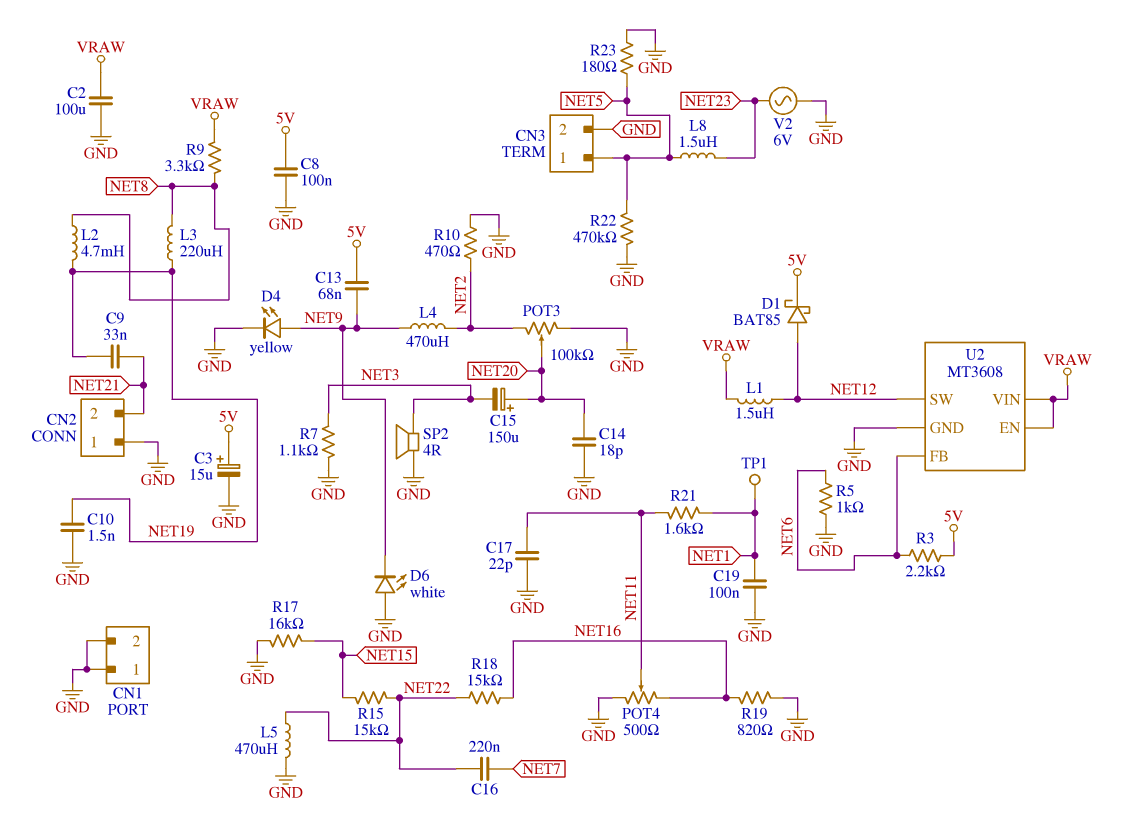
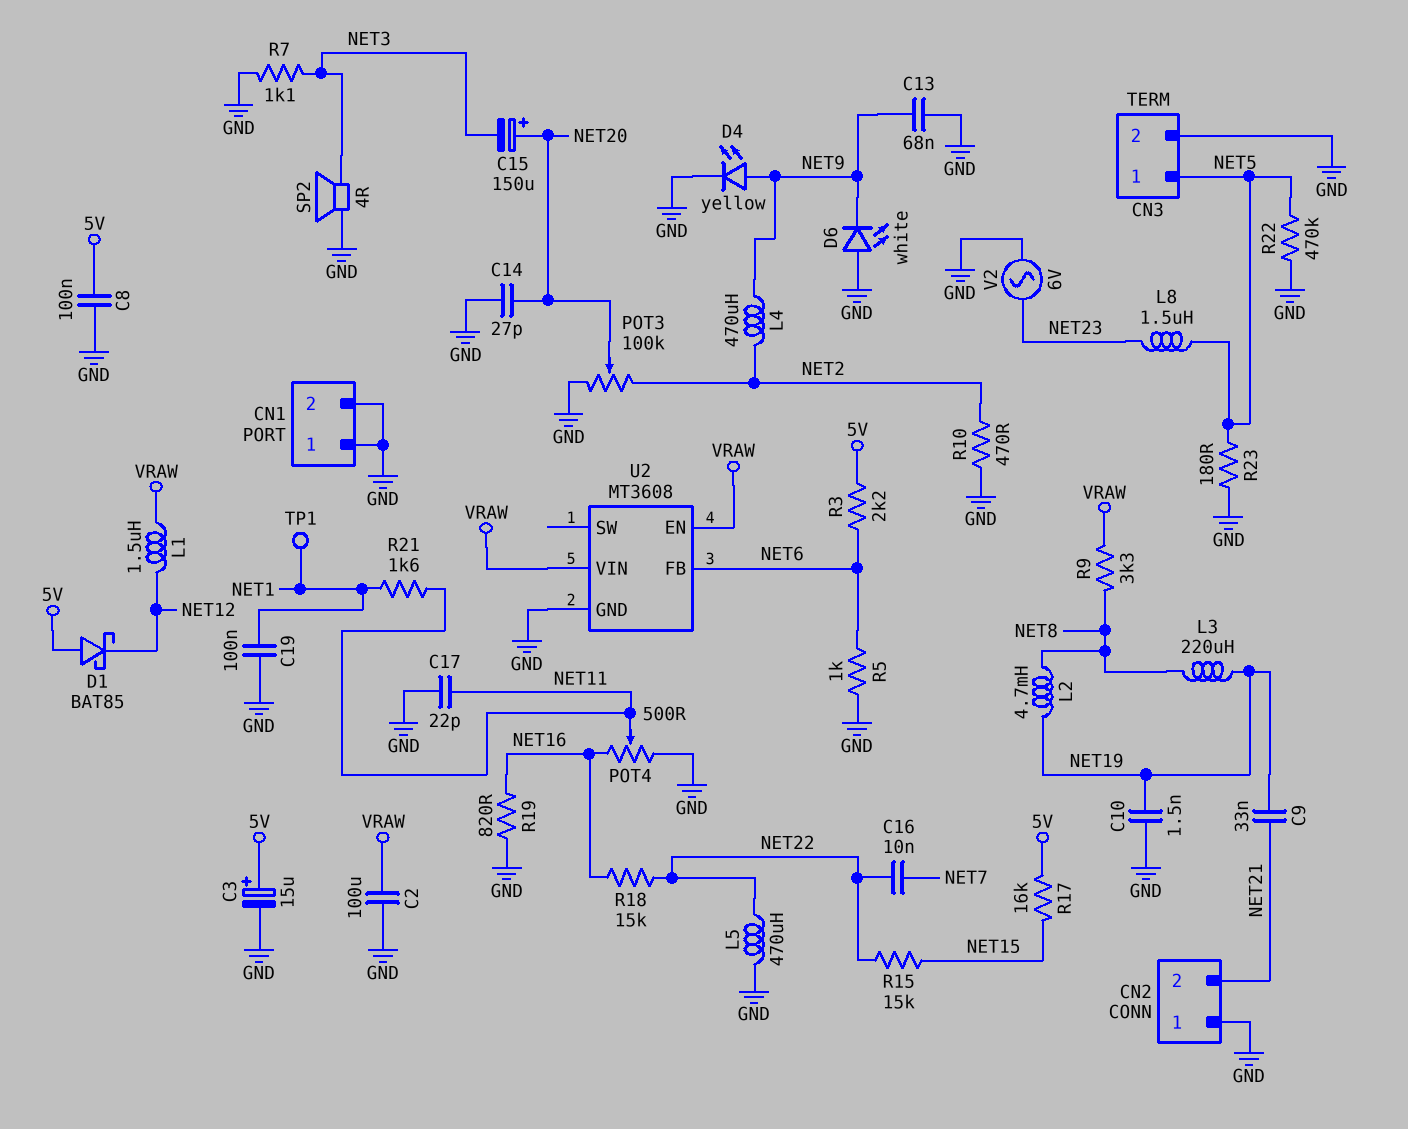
C13: 68nF (5V, NET9) -> 68nF (GND, NET9)
C14: 18pF (GND, NET20) -> 27pF (GND, NET20)
C16: 220nF (NET7, NET22) -> 10nF (NET7, NET22)
D1: schottky BAT85 (A NET12, K 5V) -> schottky BAT85 (A 5V, K NET12)
R17: 16k (GND, NET15) -> 16k (5V, NET15)
U2 pin SW: NET12 -> none

